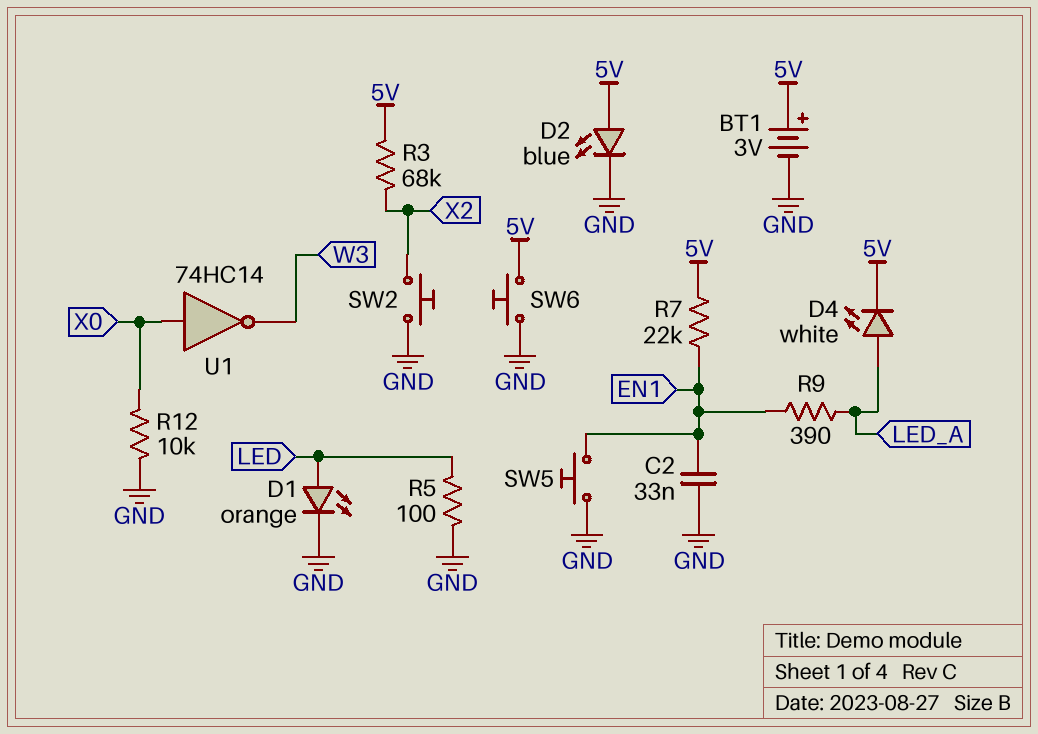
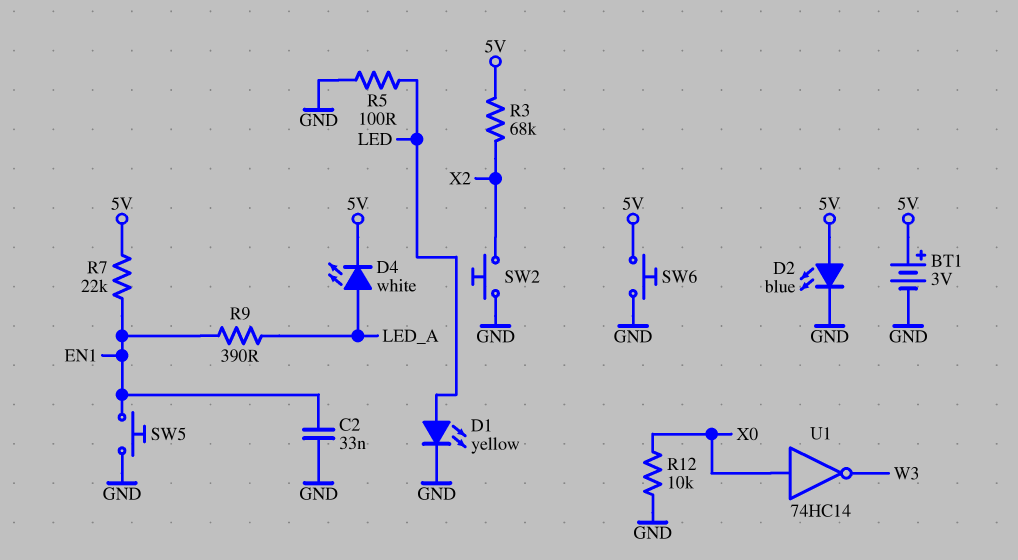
D1: LED orange (A LED, K GND) -> LED yellow (A LED, K GND)

